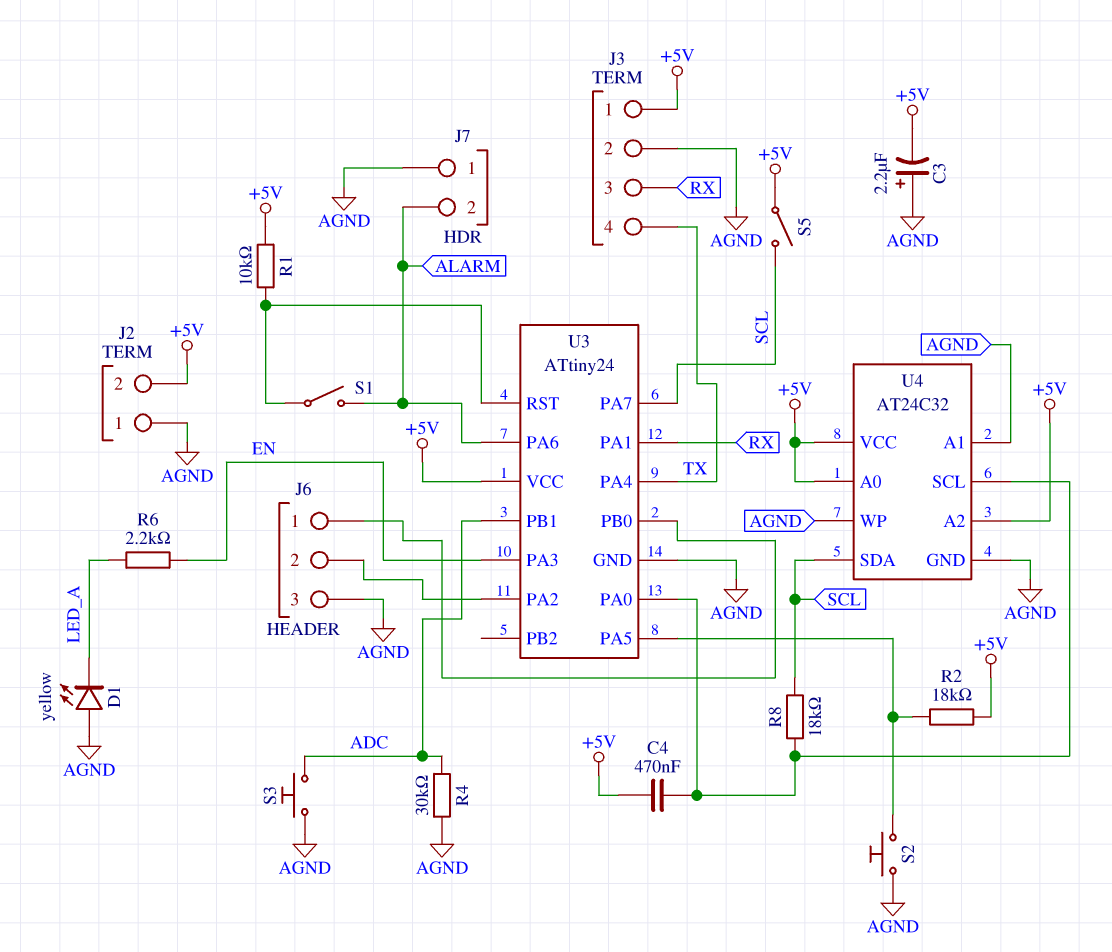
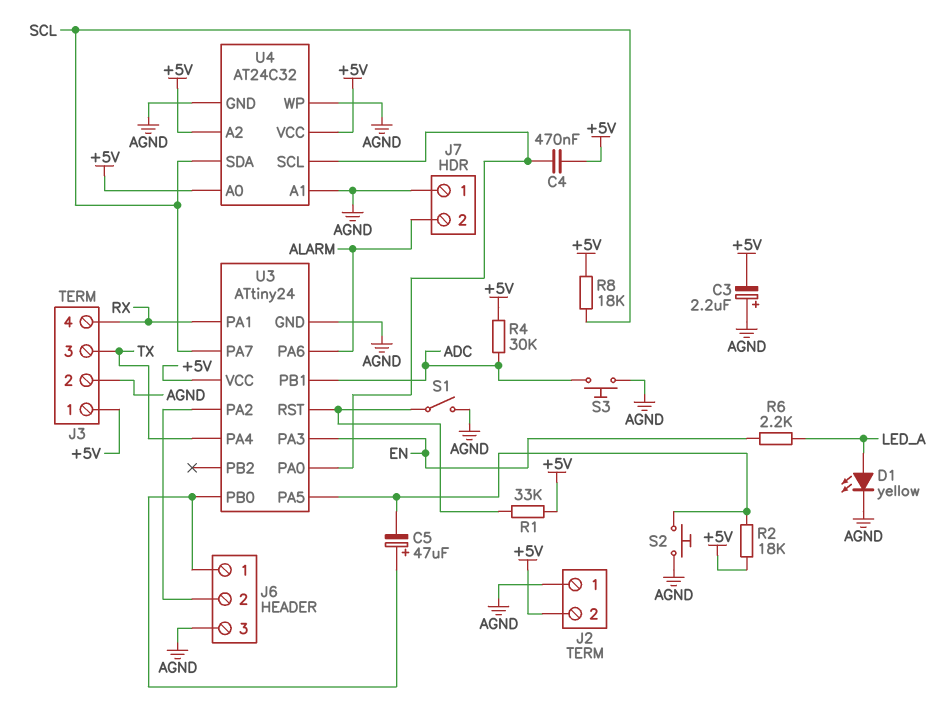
C5: none -> 47uF (plus J6/1, minus U3/PA5)
D1: LED yellow (A AGND, K LED_A) -> LED yellow (A LED_A, K AGND)
J3 pin 3: RX -> TX
J3 pin 4: TX -> RX
R1: 10k (+5V, U3/RST) -> 33k (+5V, U3/RST)
R4: 30k (ADC, AGND) -> 30k (+5V, ADC)
R8: 18k (SCL, U3/PA0) -> 18k (+5V, SCL)
S1: switch (ALARM, U3/RST) -> switch (AGND, U3/RST)
S5: switch (+5V, SCL) -> none

